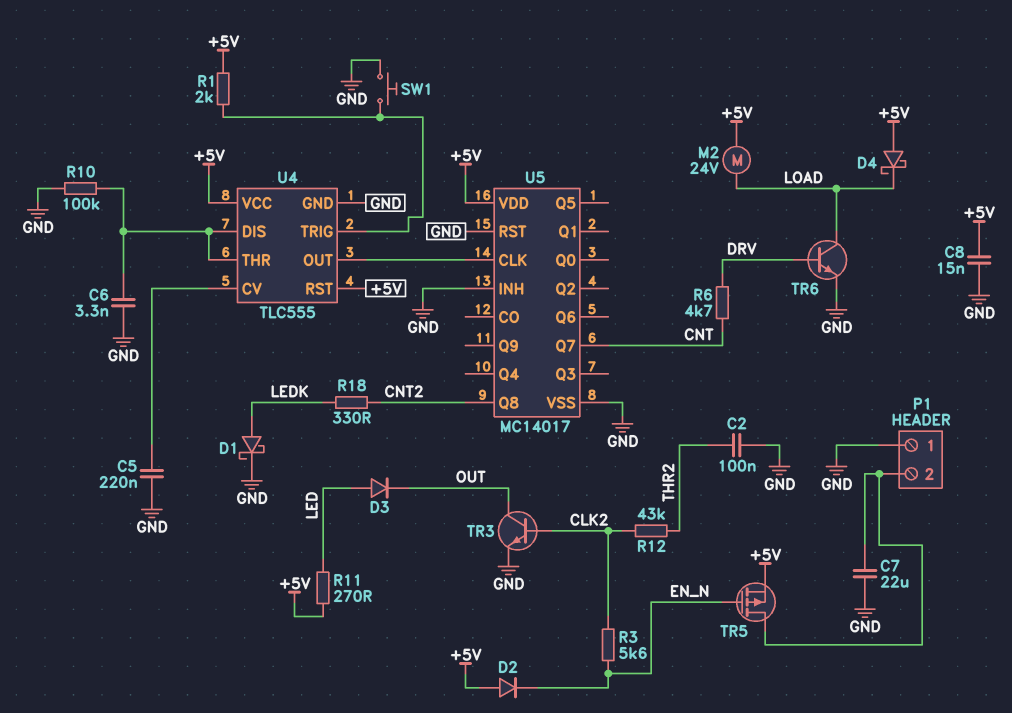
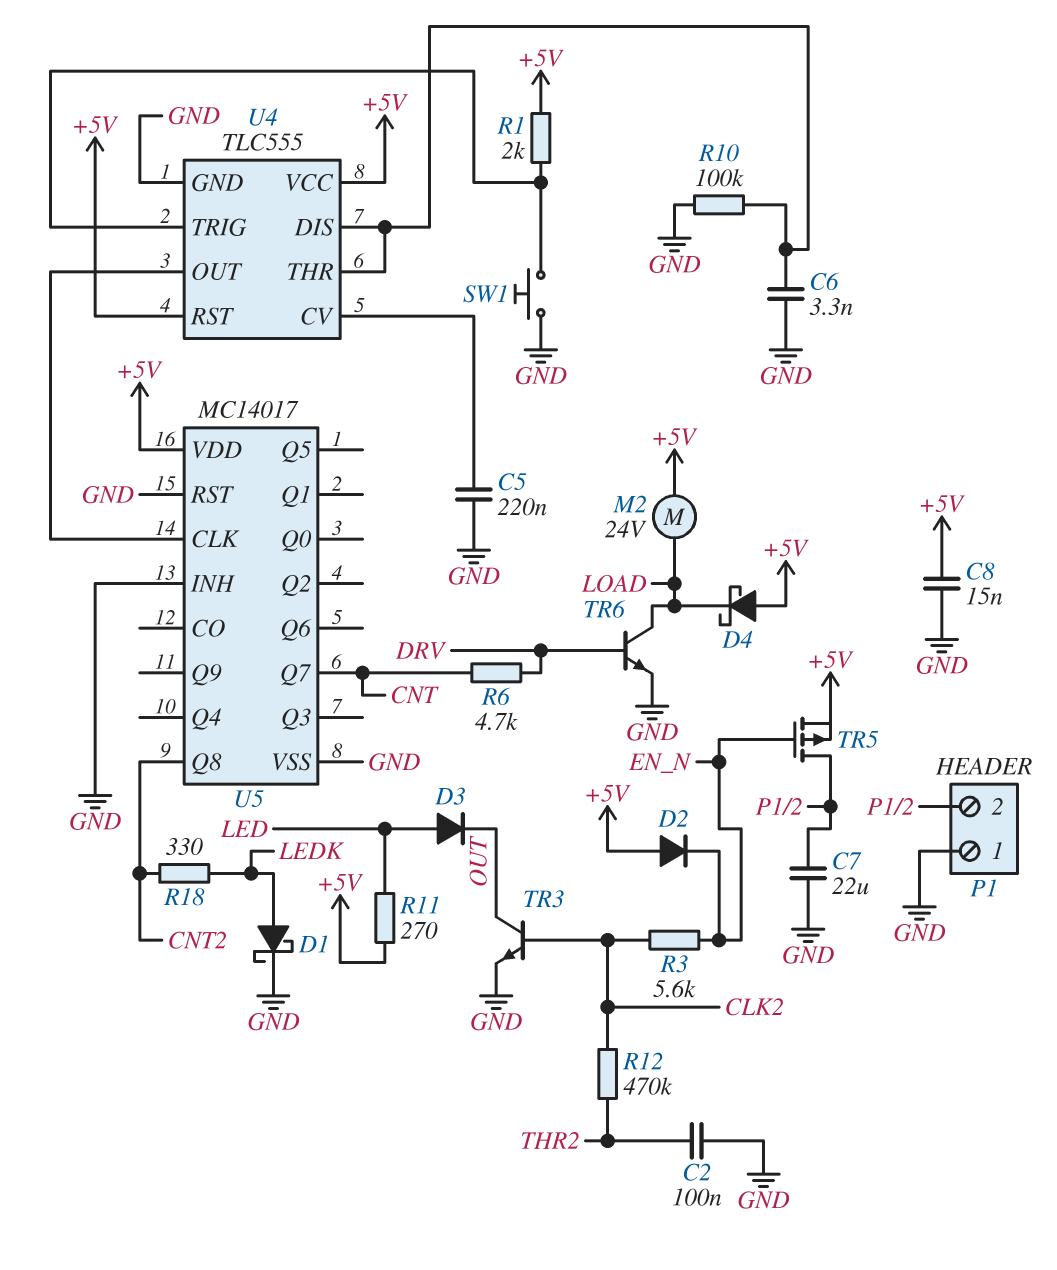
R12: 43k (CLK2, THR2) -> 470k (CLK2, THR2)

